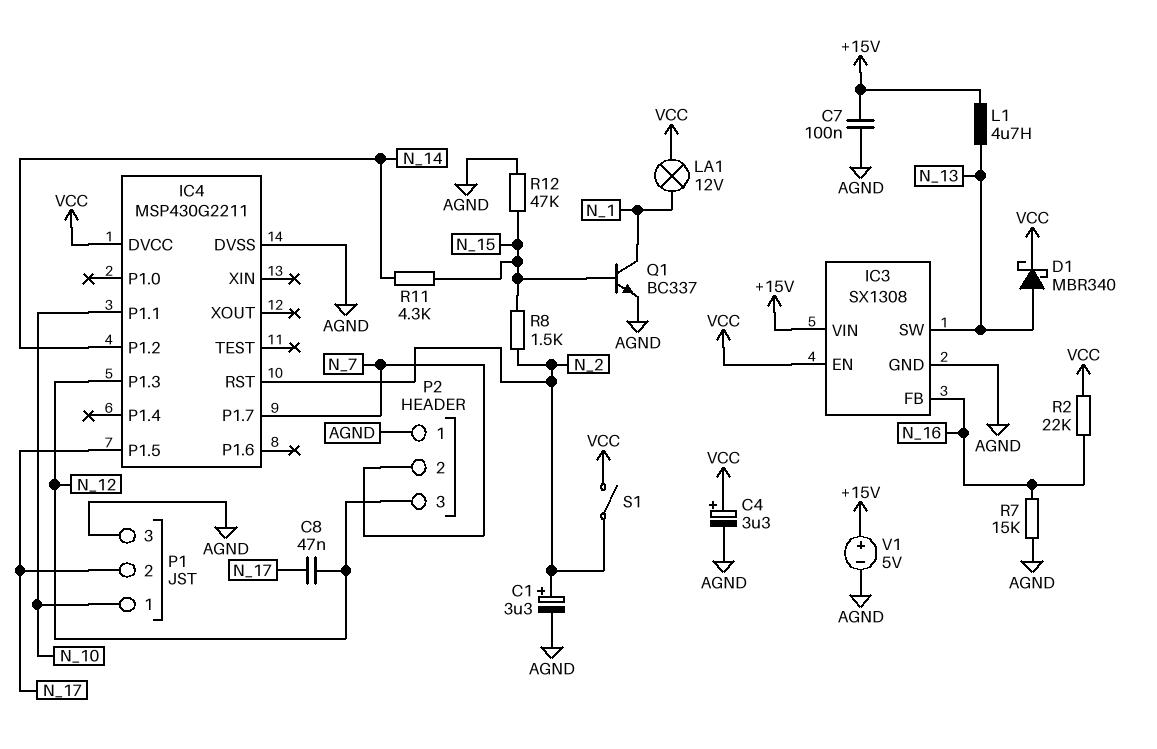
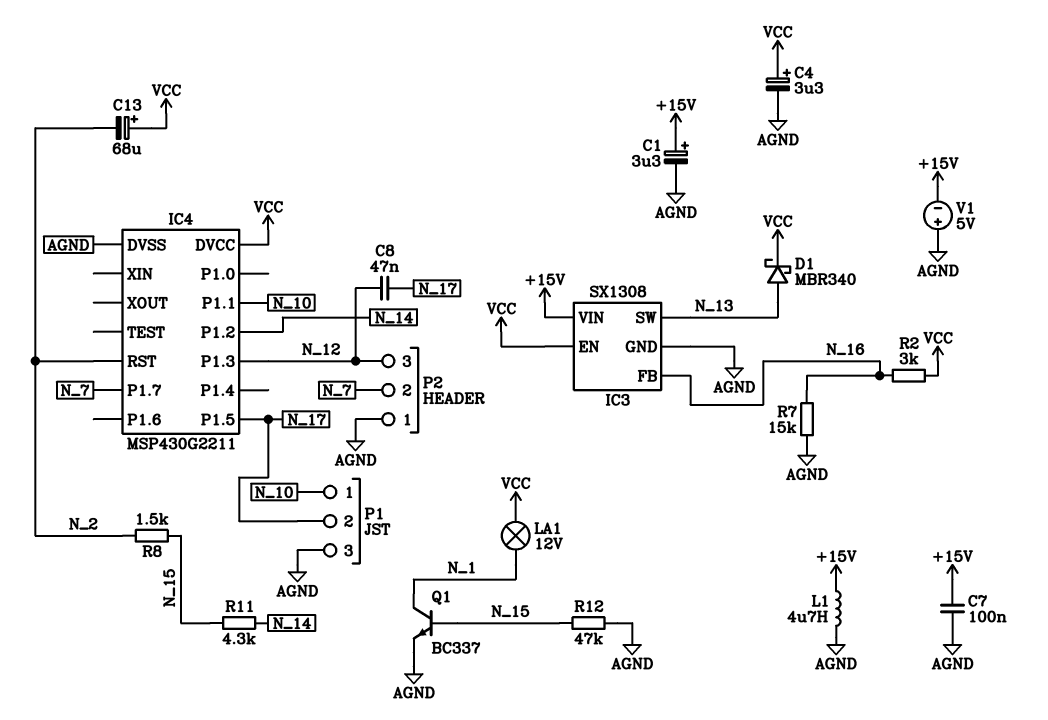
C1: 3.3uF (plus N_2, minus AGND) -> 3.3uF (plus +15V, minus AGND)
C13: none -> 68uF (plus VCC, minus N_2)
L1: 4.7uH (+15V, N_13) -> 4.7uH (+15V, AGND)
R2: 22k (N_16, VCC) -> 3k (N_16, VCC)
S1: switch (N_2, VCC) -> none
V1: 5V (plus +15V, minus AGND) -> 5V (plus AGND, minus +15V)

